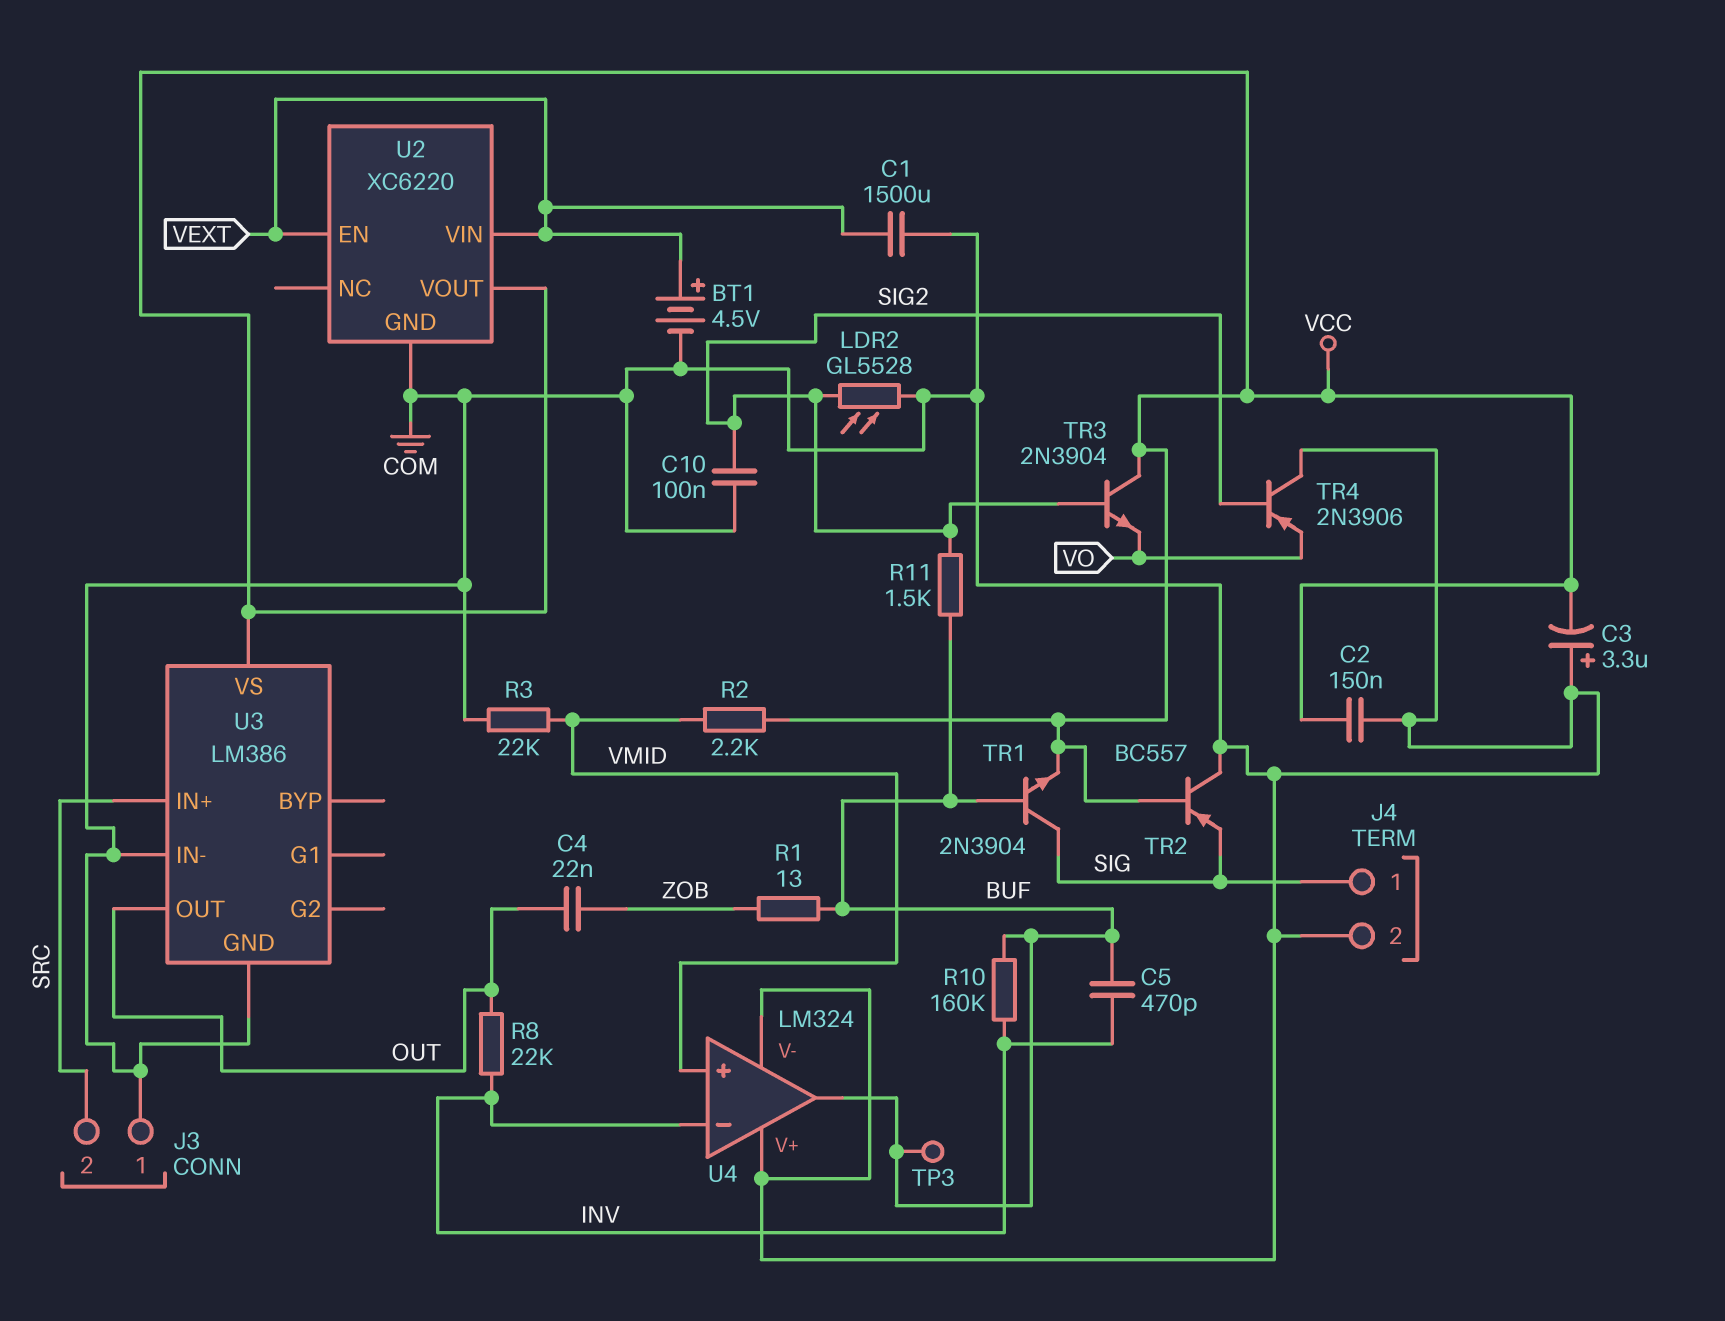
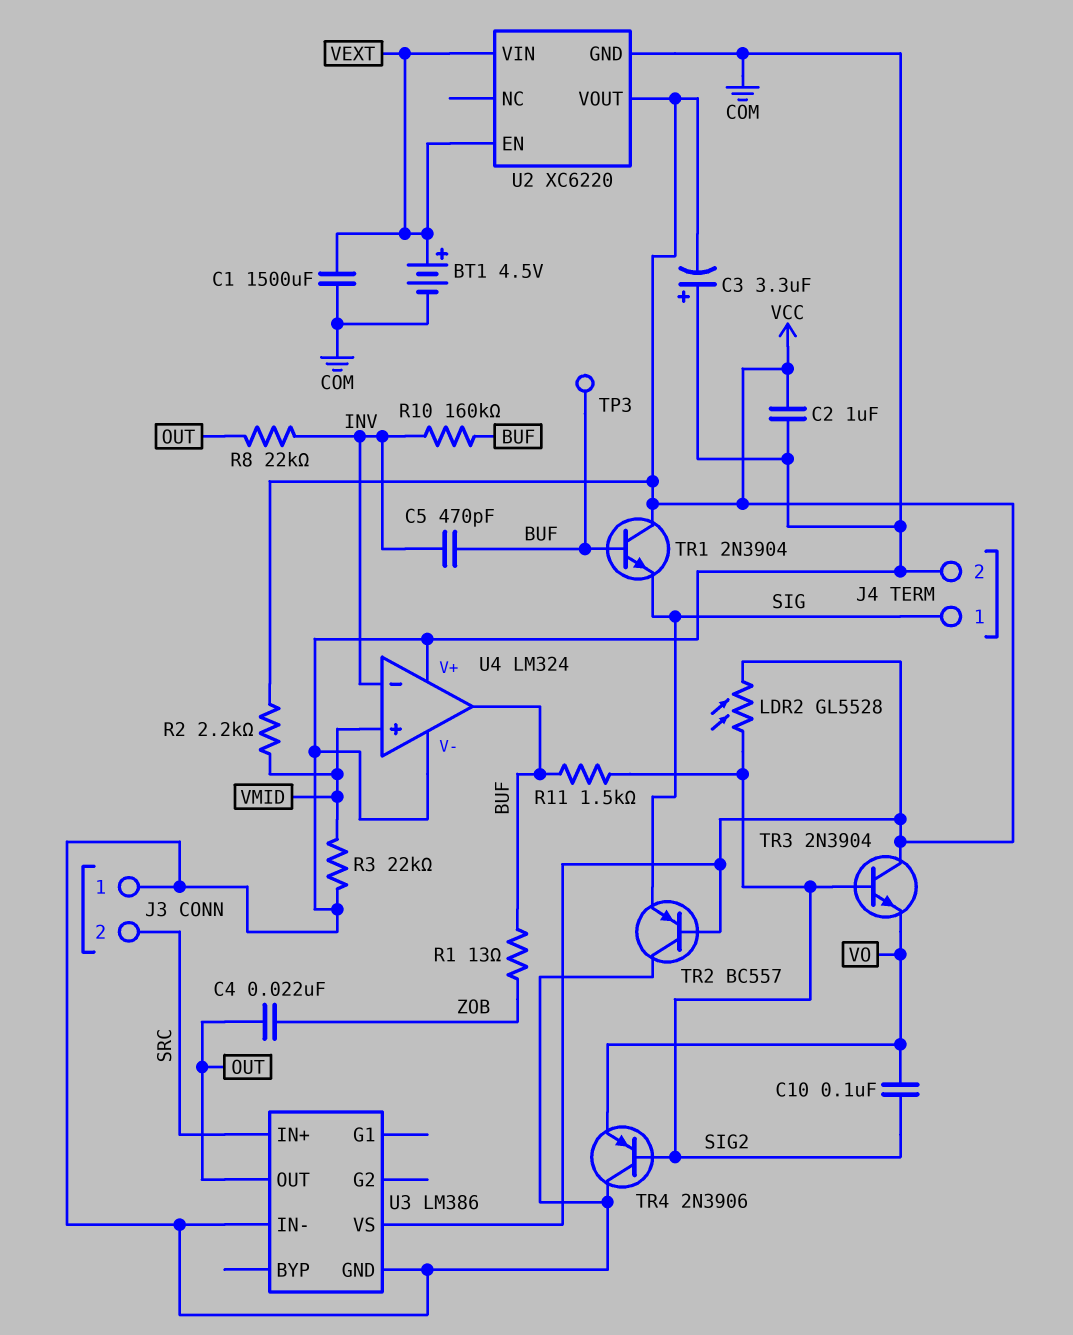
C2: 150nF (COM, VCC) -> 1uF (COM, VCC)
C10: 100nF (COM, SIG2) -> 100nF (SIG2, VO)
LDR2: GL5528 (COM, SIG2) -> GL5528 (SIG2, VCC)
TR1: NPN 2N3904 (B BUF, C SIG, E VCC) -> NPN 2N3904 (B BUF, C VCC, E SIG)

